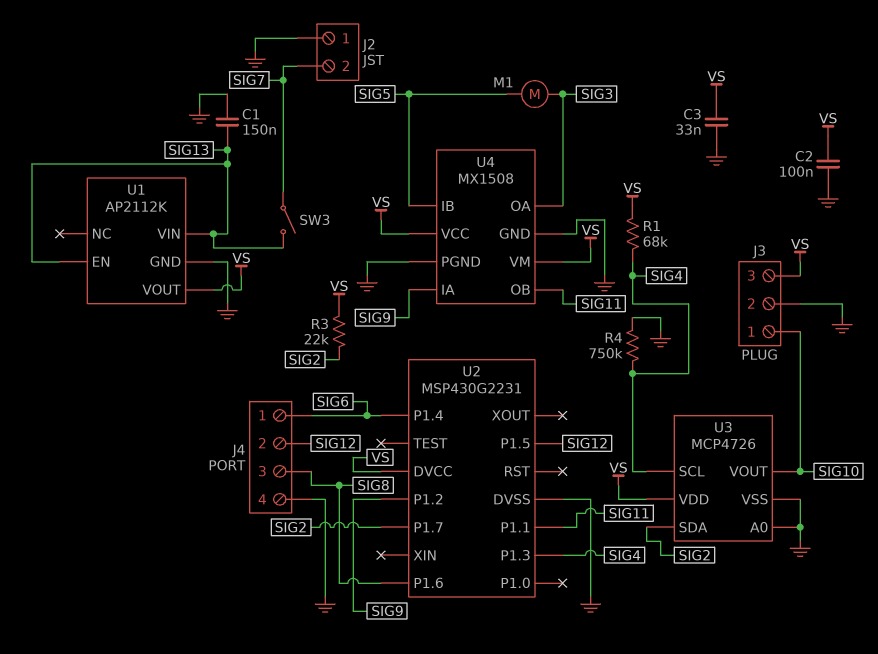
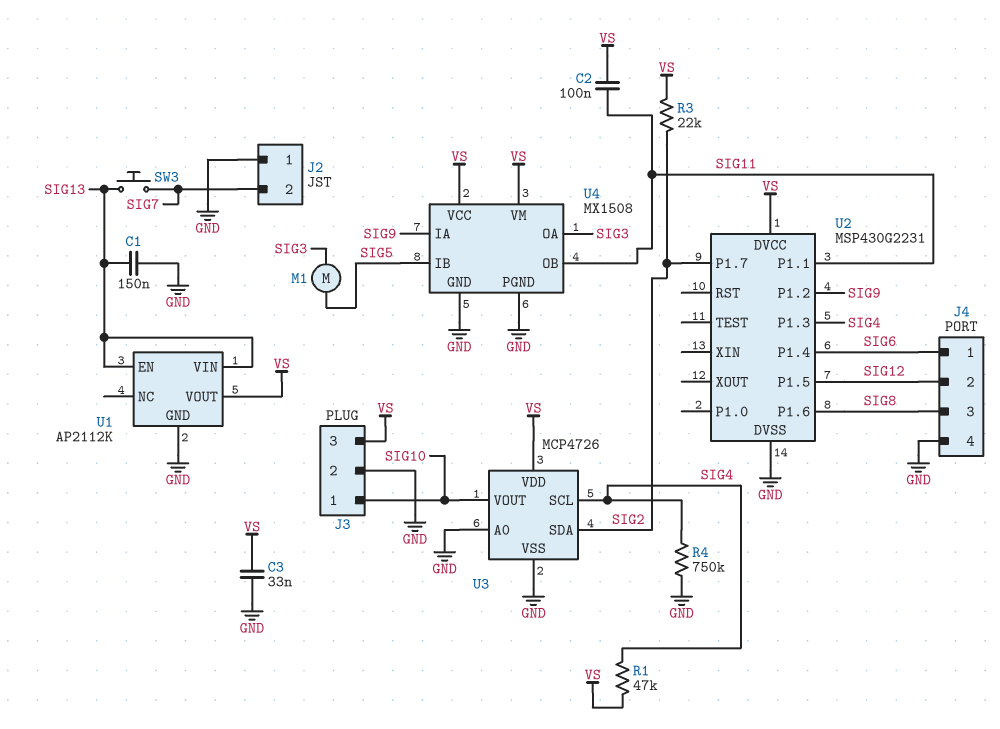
C2: 100nF (GND, VS) -> 100nF (SIG11, VS)
R1: 68k (SIG4, VS) -> 47k (SIG4, VS)
SW3: switch (SIG7, SIG13) -> button (SIG7, SIG13)

